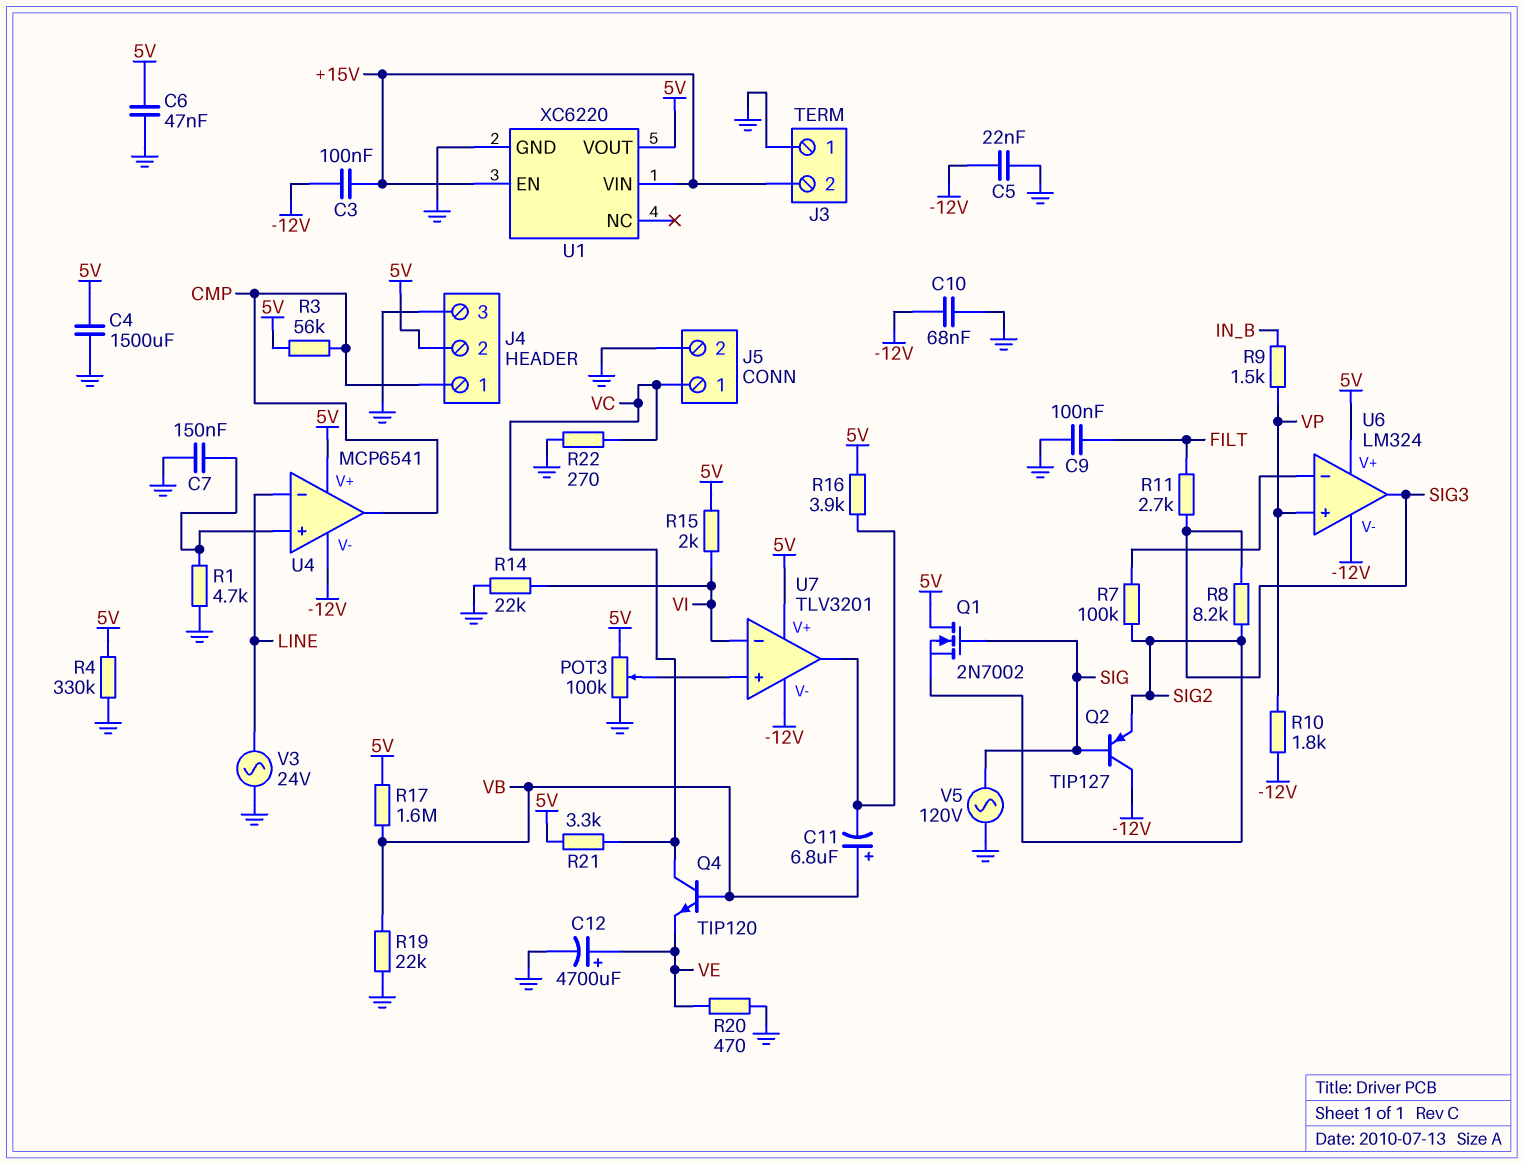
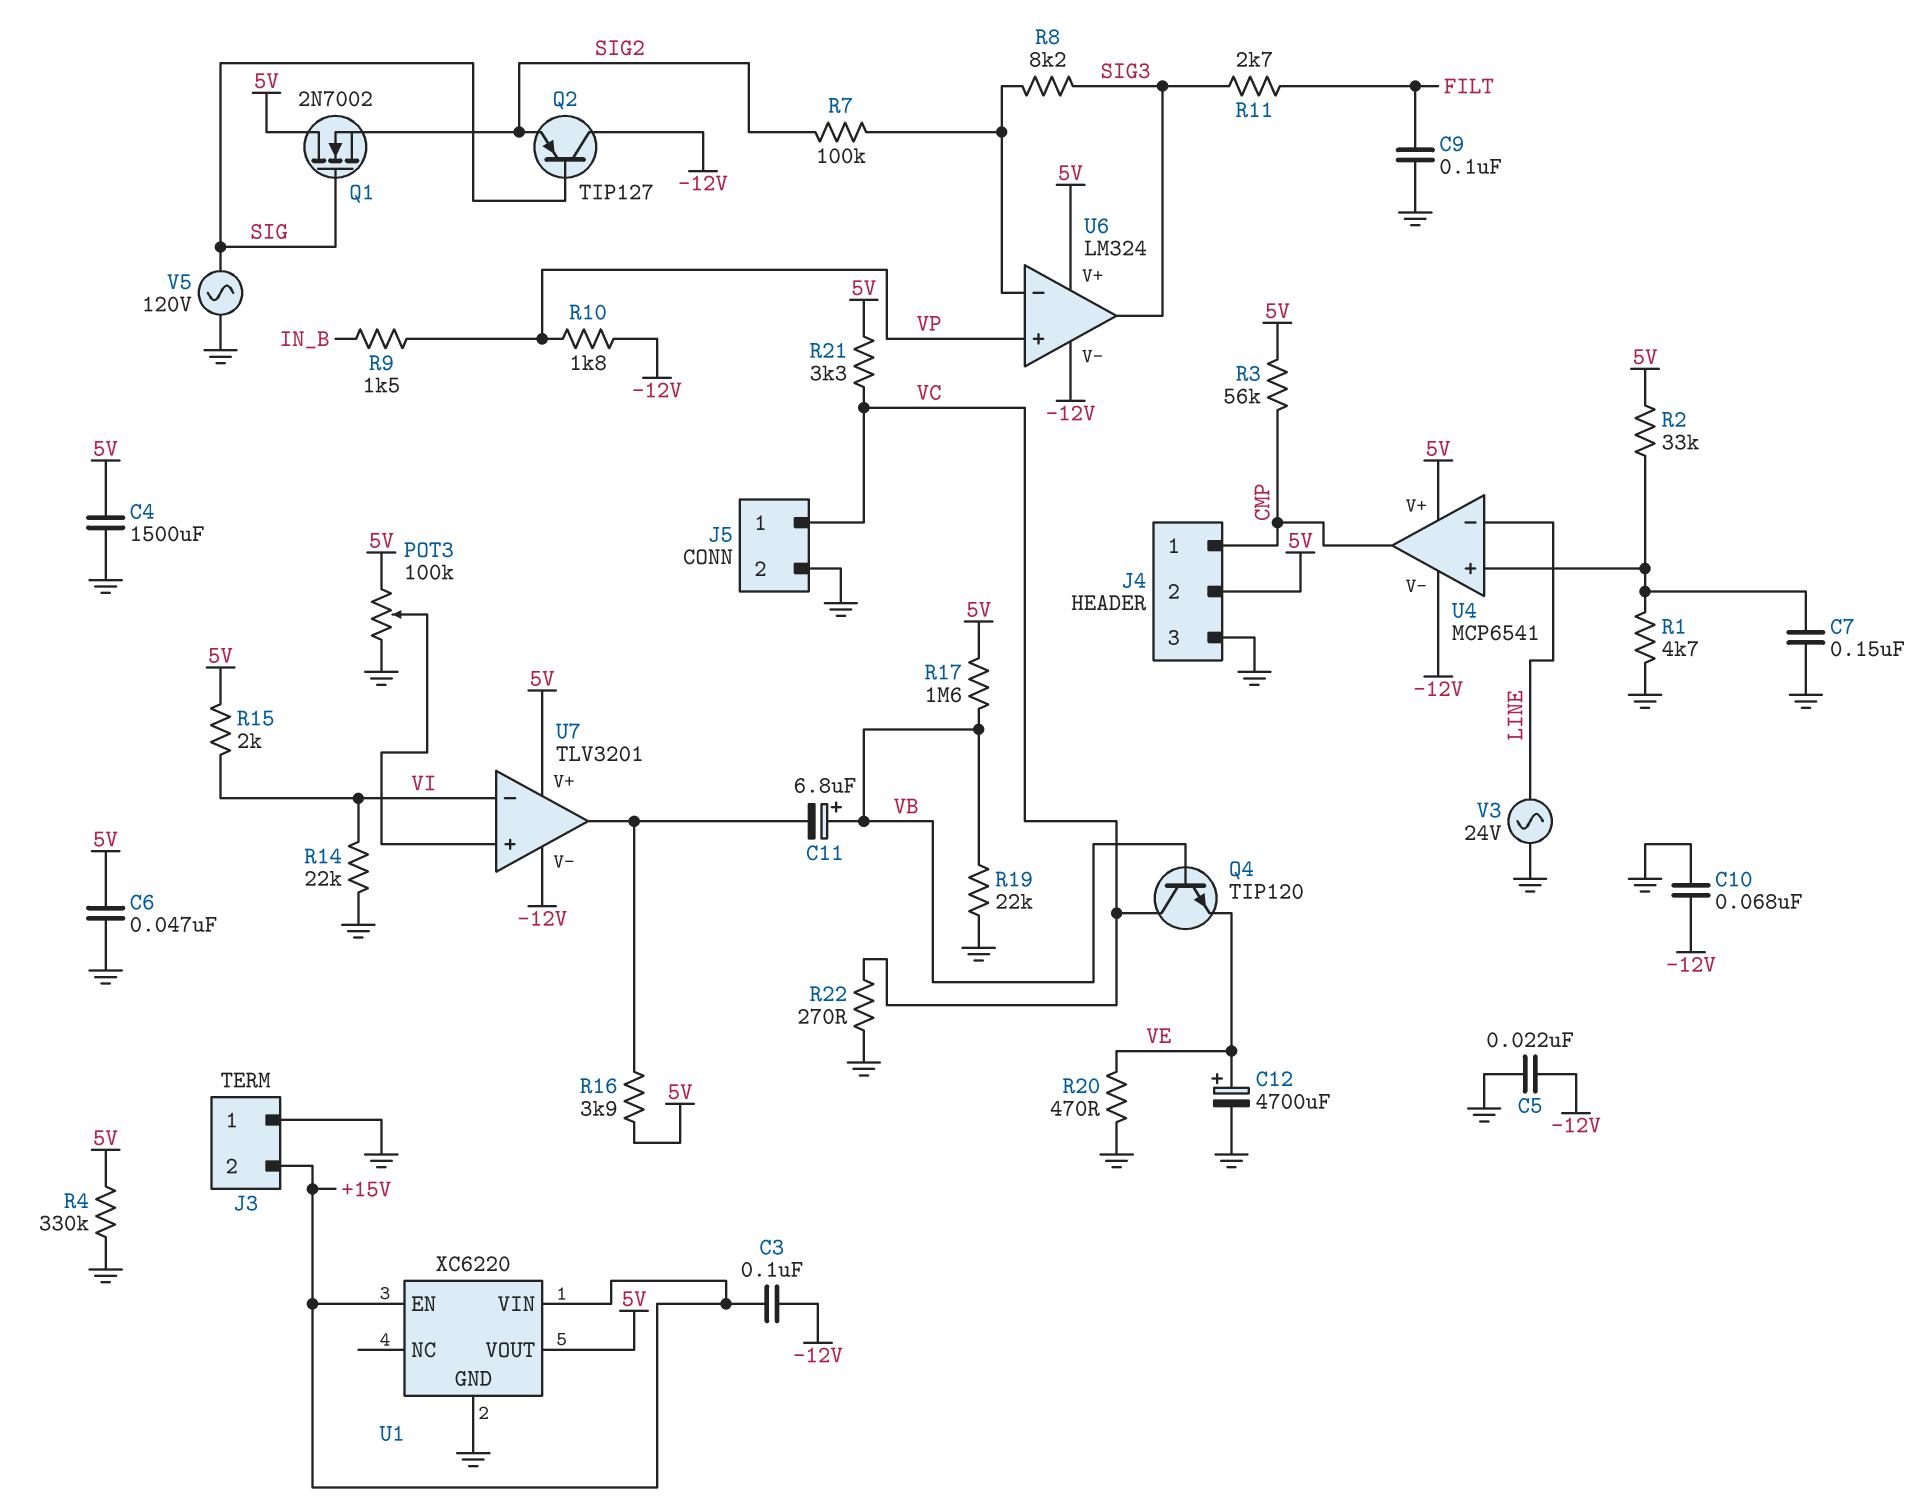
R2: none -> 33k (5V, U4/in+)
R8: 8.2k (SIG2, SIG3) -> 8.2k (SIG3, U6/in-)

